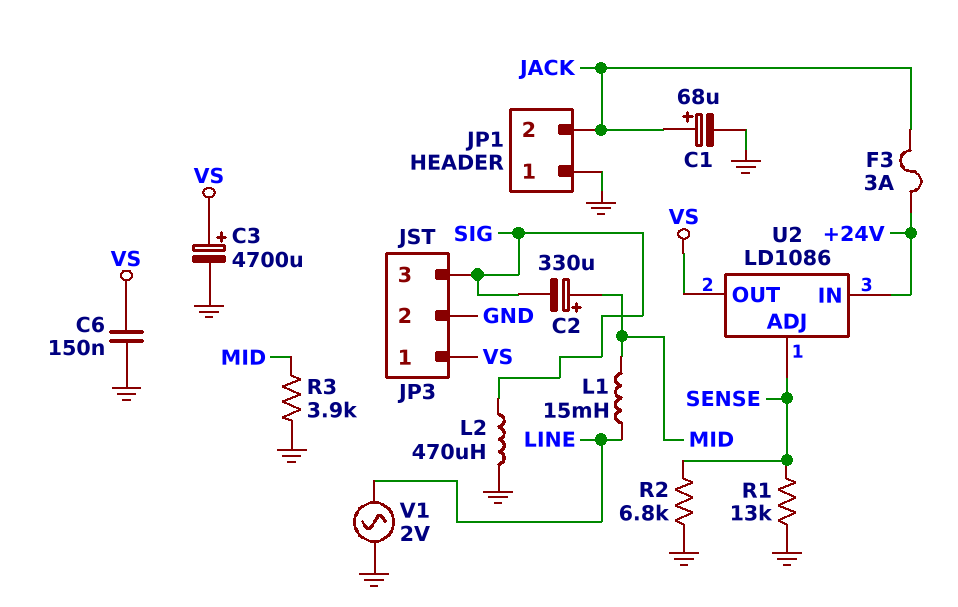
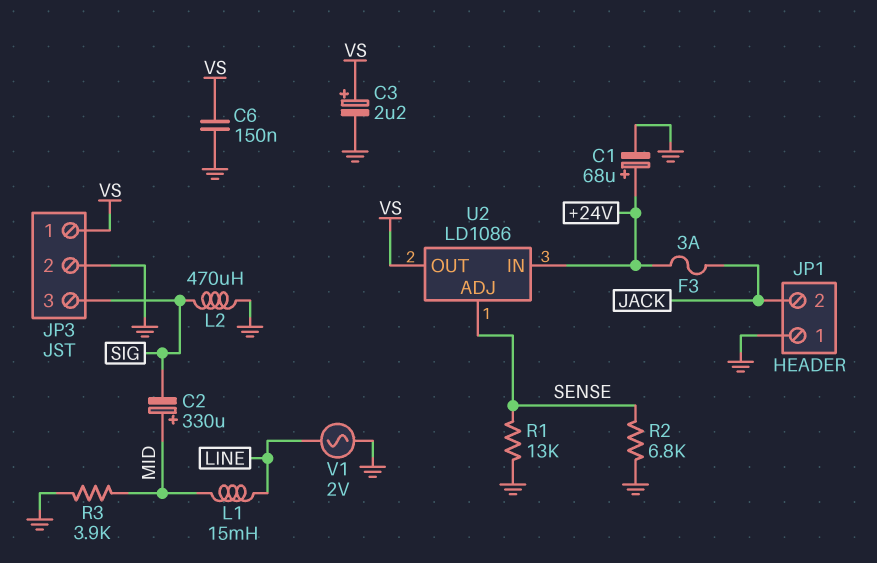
C1: 68uF (plus JACK, minus GND) -> 68uF (plus +24V, minus GND)
C3: 4700uF (plus VS, minus GND) -> 2.2uF (plus VS, minus GND)

